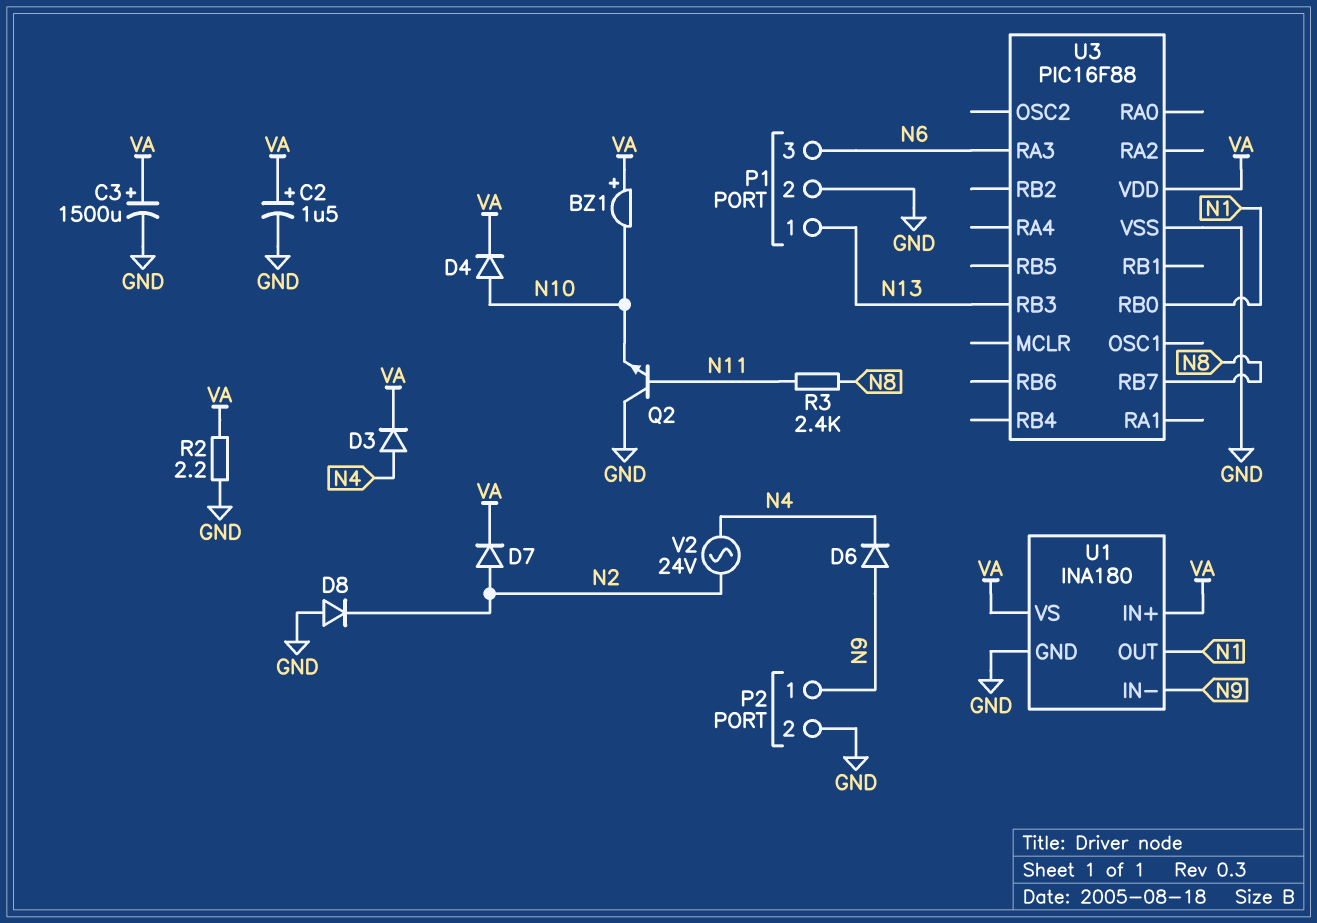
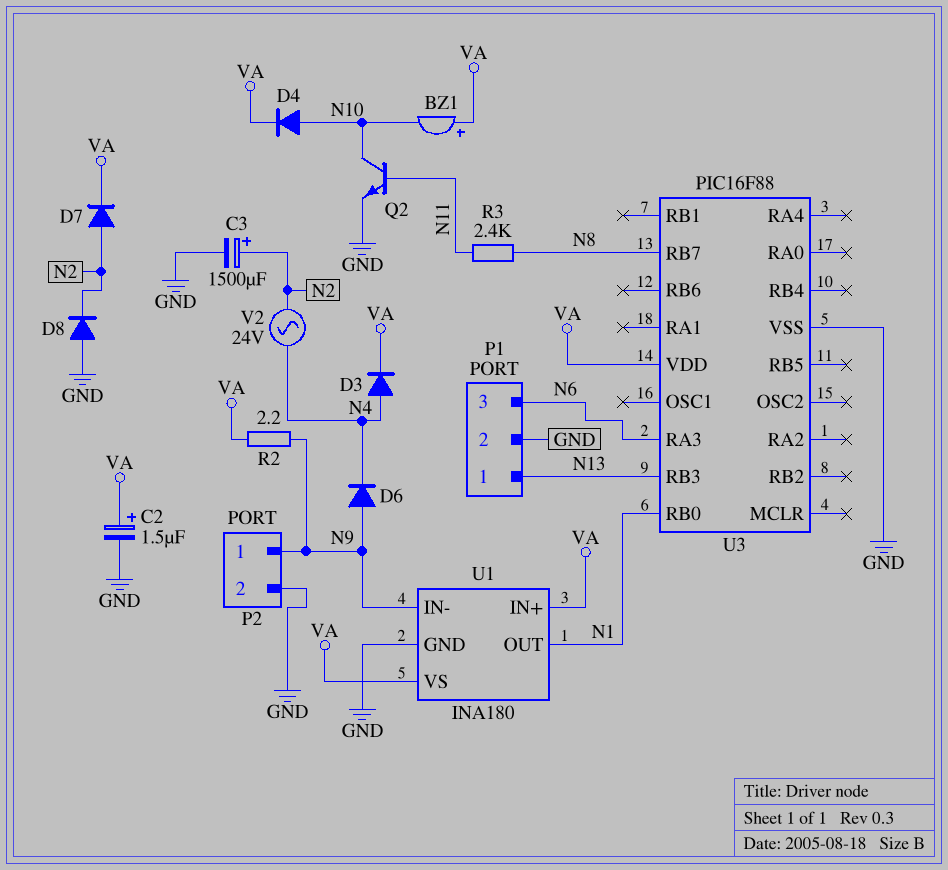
C3: 1500uF (plus VA, minus GND) -> 1500uF (plus N2, minus GND)
Q2: NPN (B N11, C GND, E N10) -> NPN (B N11, C N10, E GND)
R2: 2.2 (GND, VA) -> 2.2 (N9, VA)

